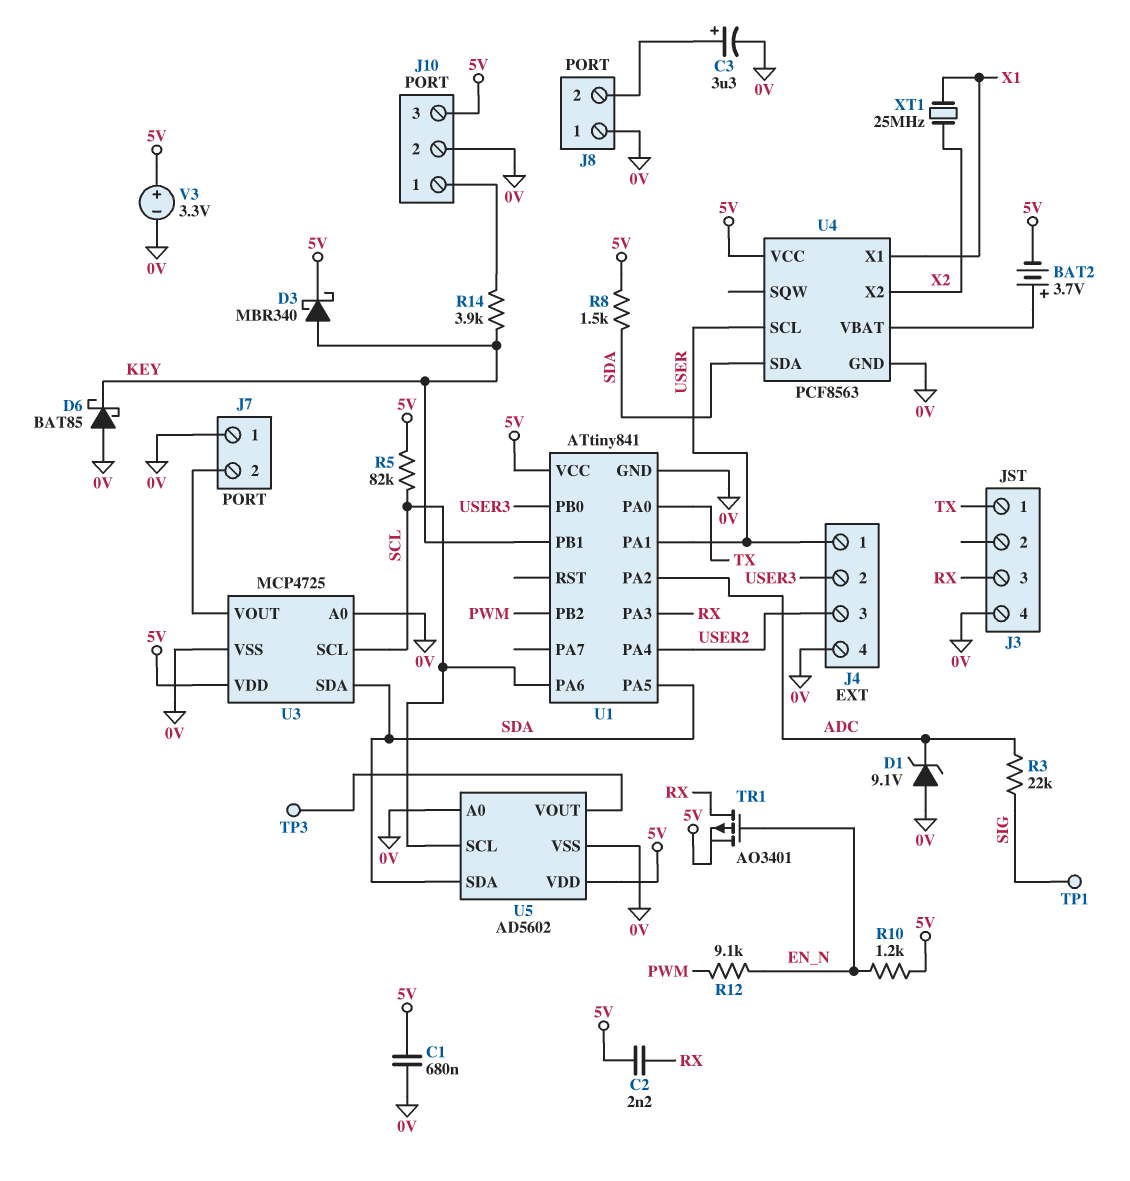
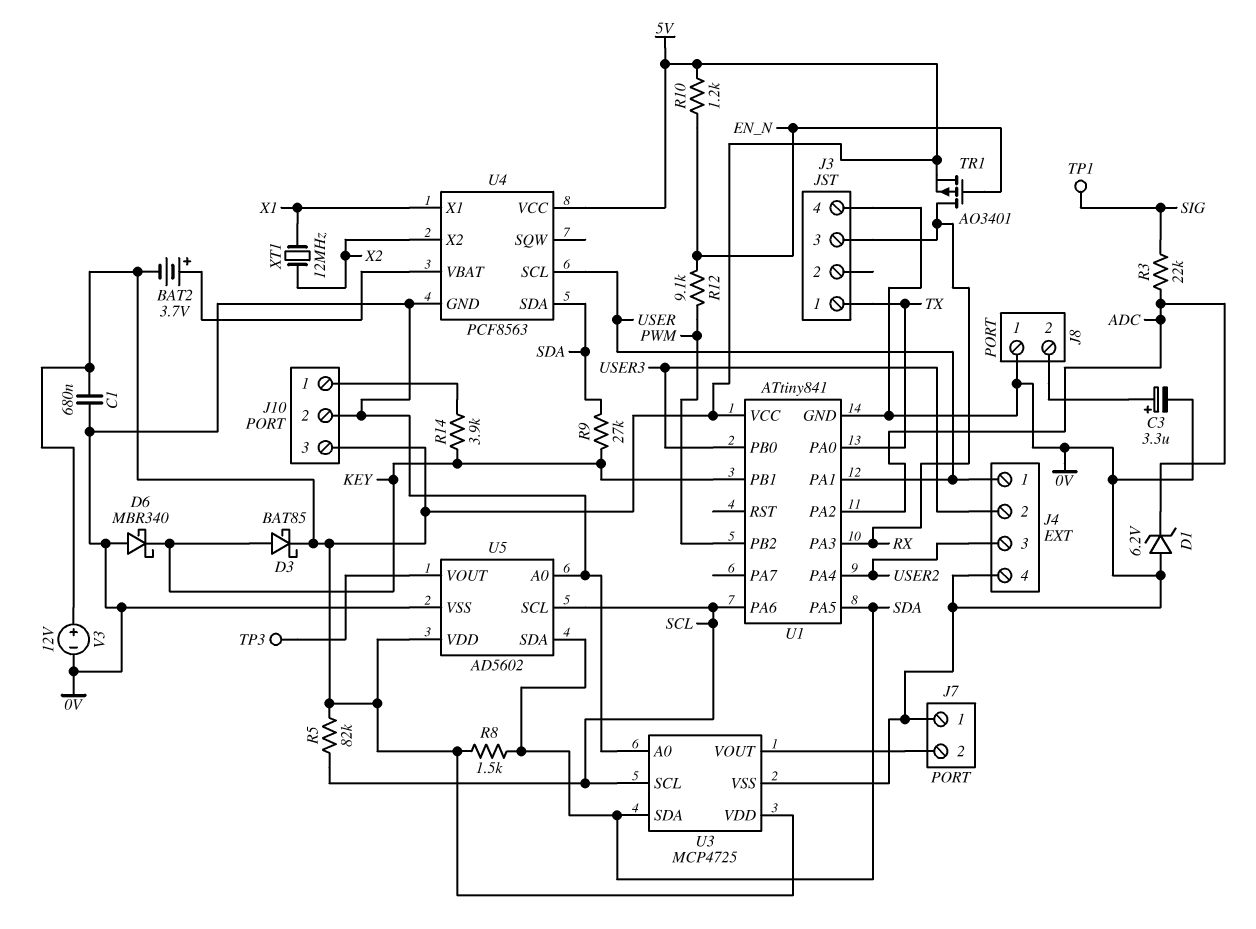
C2: 2.2nF (5V, RX) -> none
D1: zener 9.1V (A 0V, K ADC) -> zener 6.2V (A 0V, K ADC)
D3: schottky MBR340 (A KEY, K 5V) -> schottky BAT85 (A KEY, K 5V)
D6: schottky BAT85 (A 0V, K KEY) -> schottky MBR340 (A 0V, K KEY)
R9: none -> 27k (KEY, SDA)
V3: 3.3V (plus 5V, minus 0V) -> 12V (plus 5V, minus 0V)
XT1: 25MHz (X1, X2) -> 12MHz (X1, X2)

